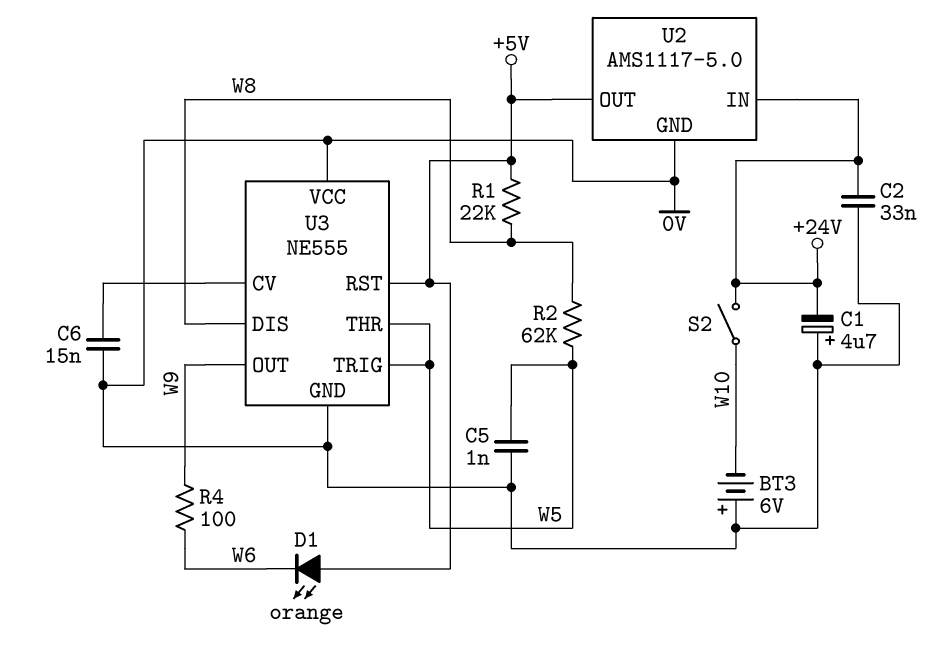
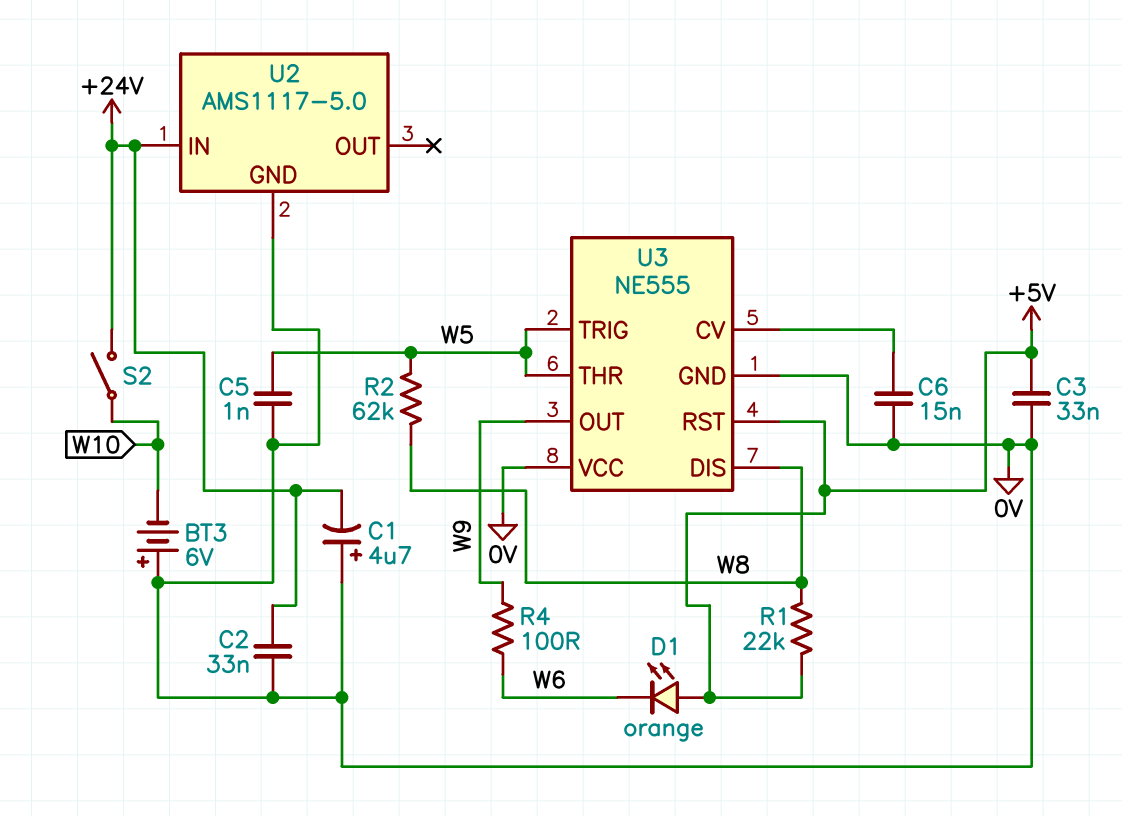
C3: none -> 33nF (+5V, 0V)
U2 pin OUT: +5V -> none

